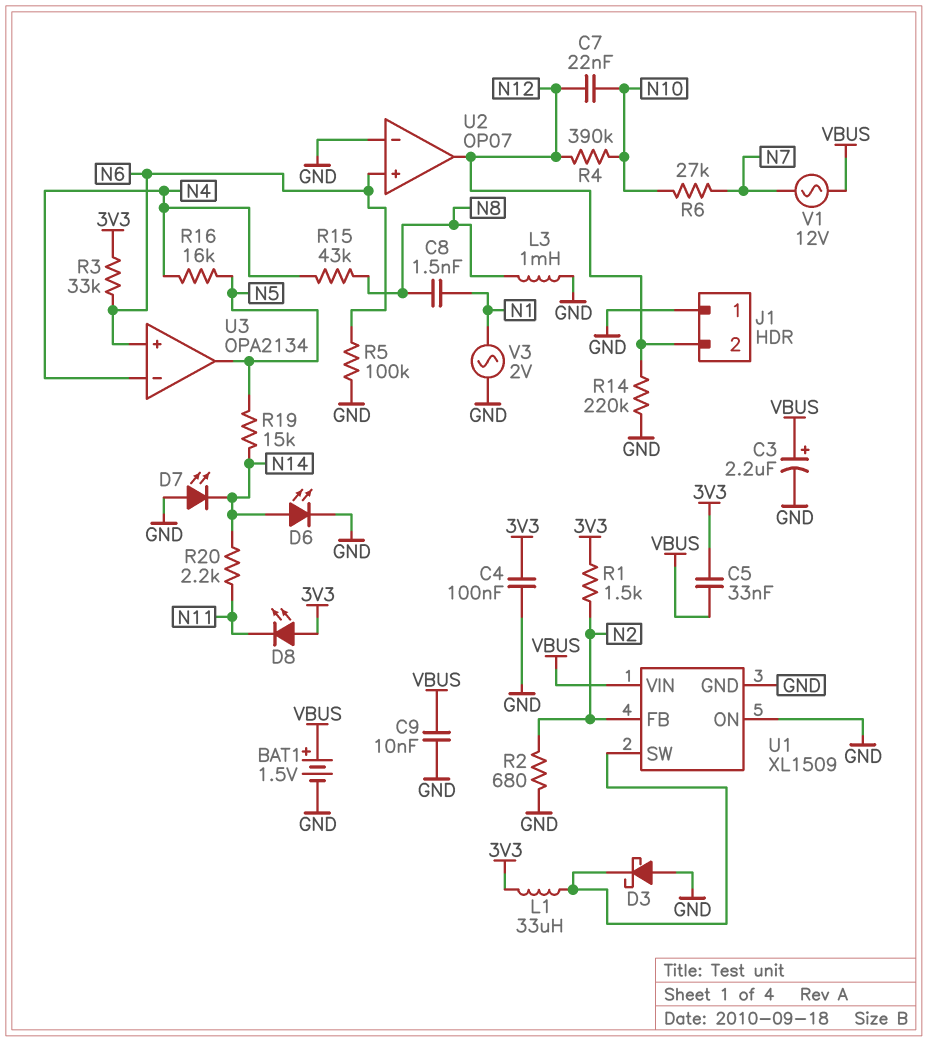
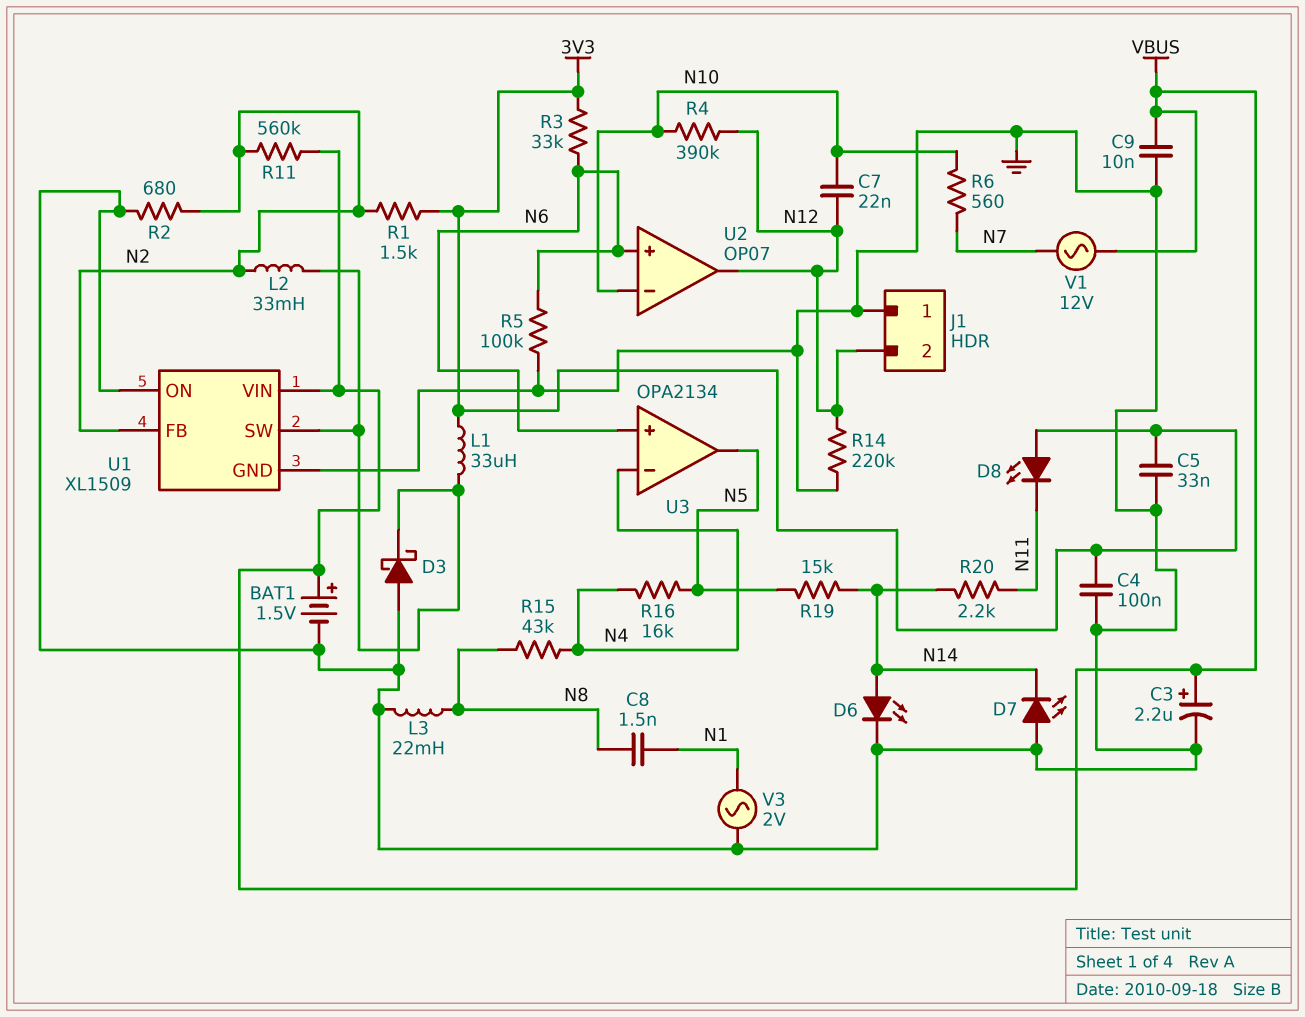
C5: 33nF (3V3, VBUS) -> 33nF (3V3, GND)
L2: none -> 33mH (N2, U1/SW)
L3: 1mH (GND, N8) -> 22mH (GND, N8)
R6: 27k (N7, N10) -> 560 (N7, N10)
R11: none -> 560k (N2, VBUS)
U2 pin in-: GND -> N10

